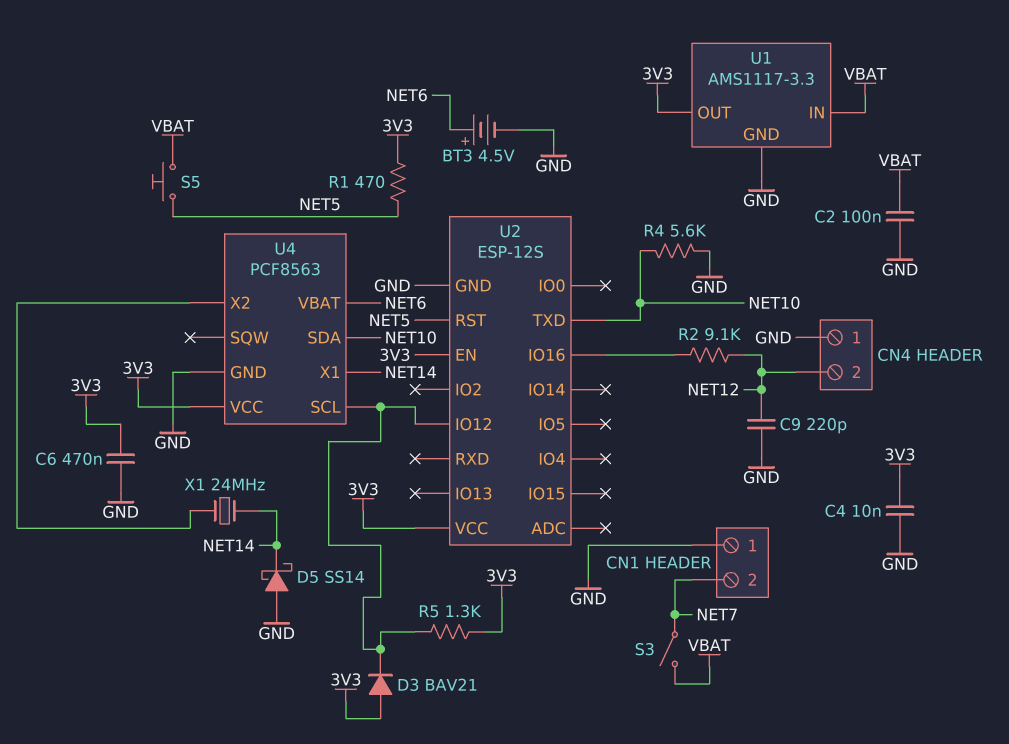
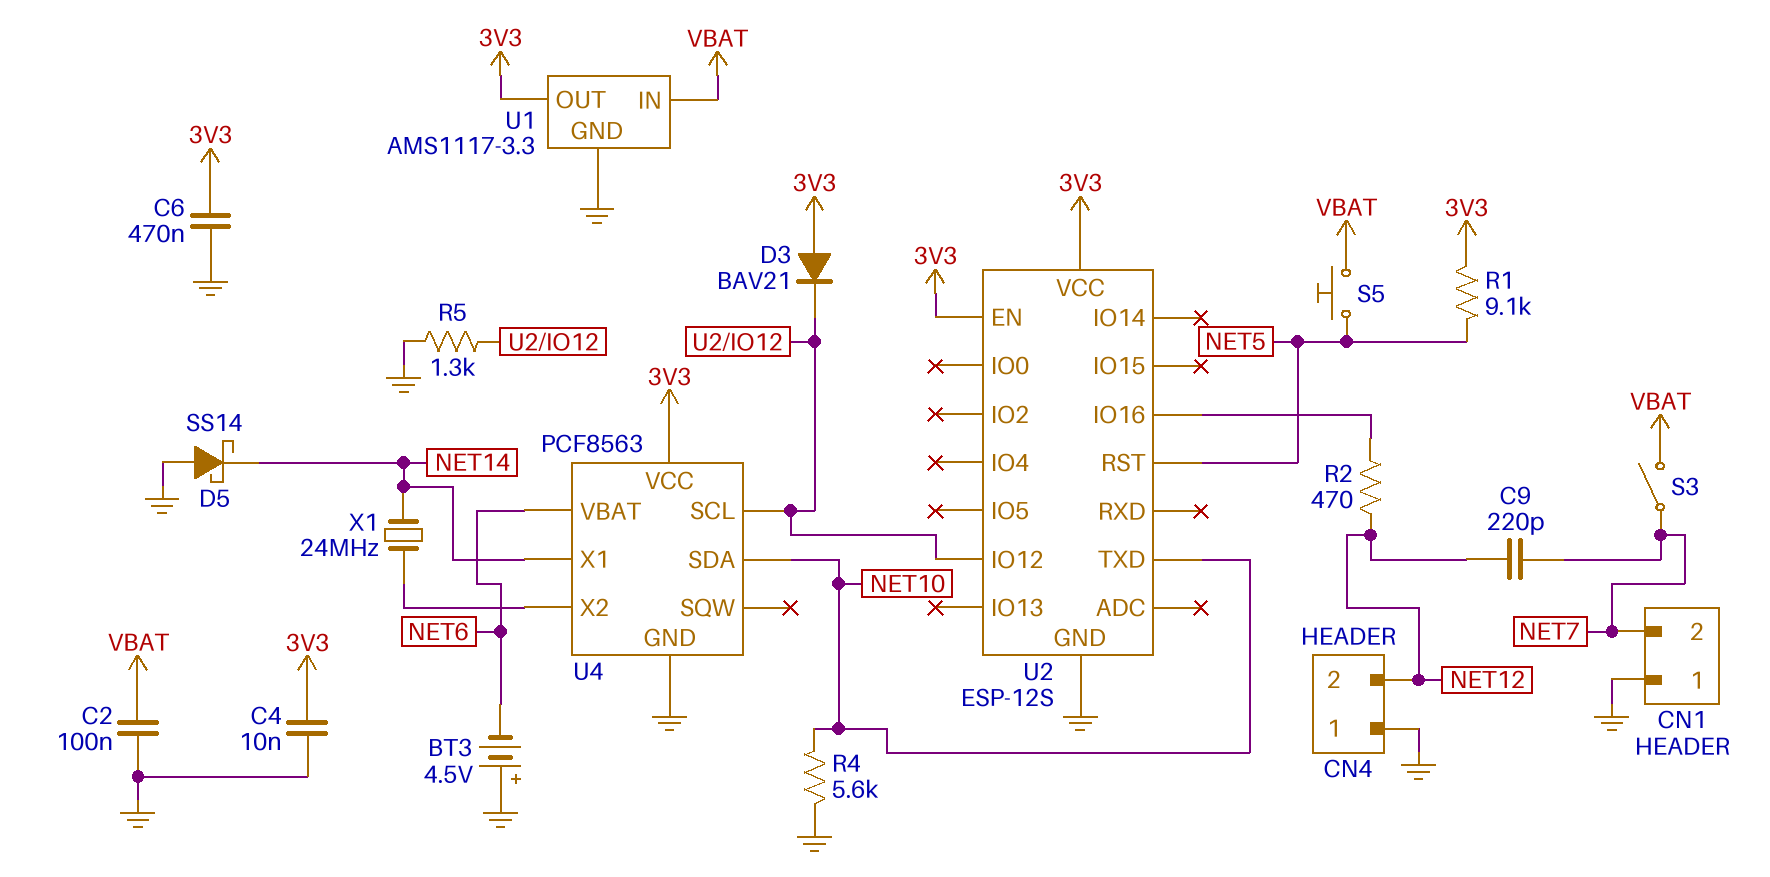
BT3: 4.5V (plus NET6, minus GND) -> 4.5V (plus GND, minus NET6)
C9: 220pF (GND, NET12) -> 220pF (NET7, NET12)
R1: 470 (3V3, NET5) -> 9.1k (3V3, NET5)
R2: 9.1k (NET12, U2/IO16) -> 470 (NET12, U2/IO16)
R5: 1.3k (3V3, U2/IO12) -> 1.3k (GND, U2/IO12)

